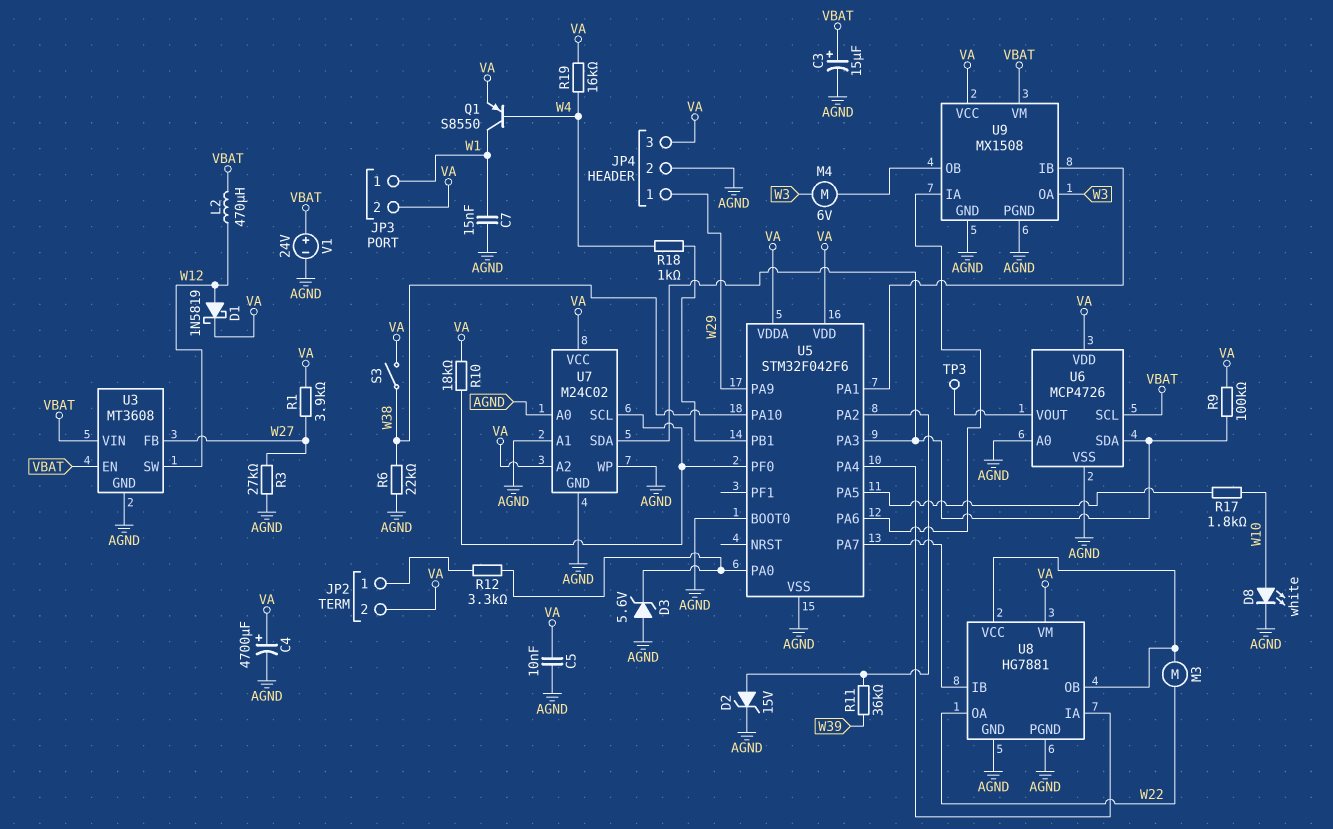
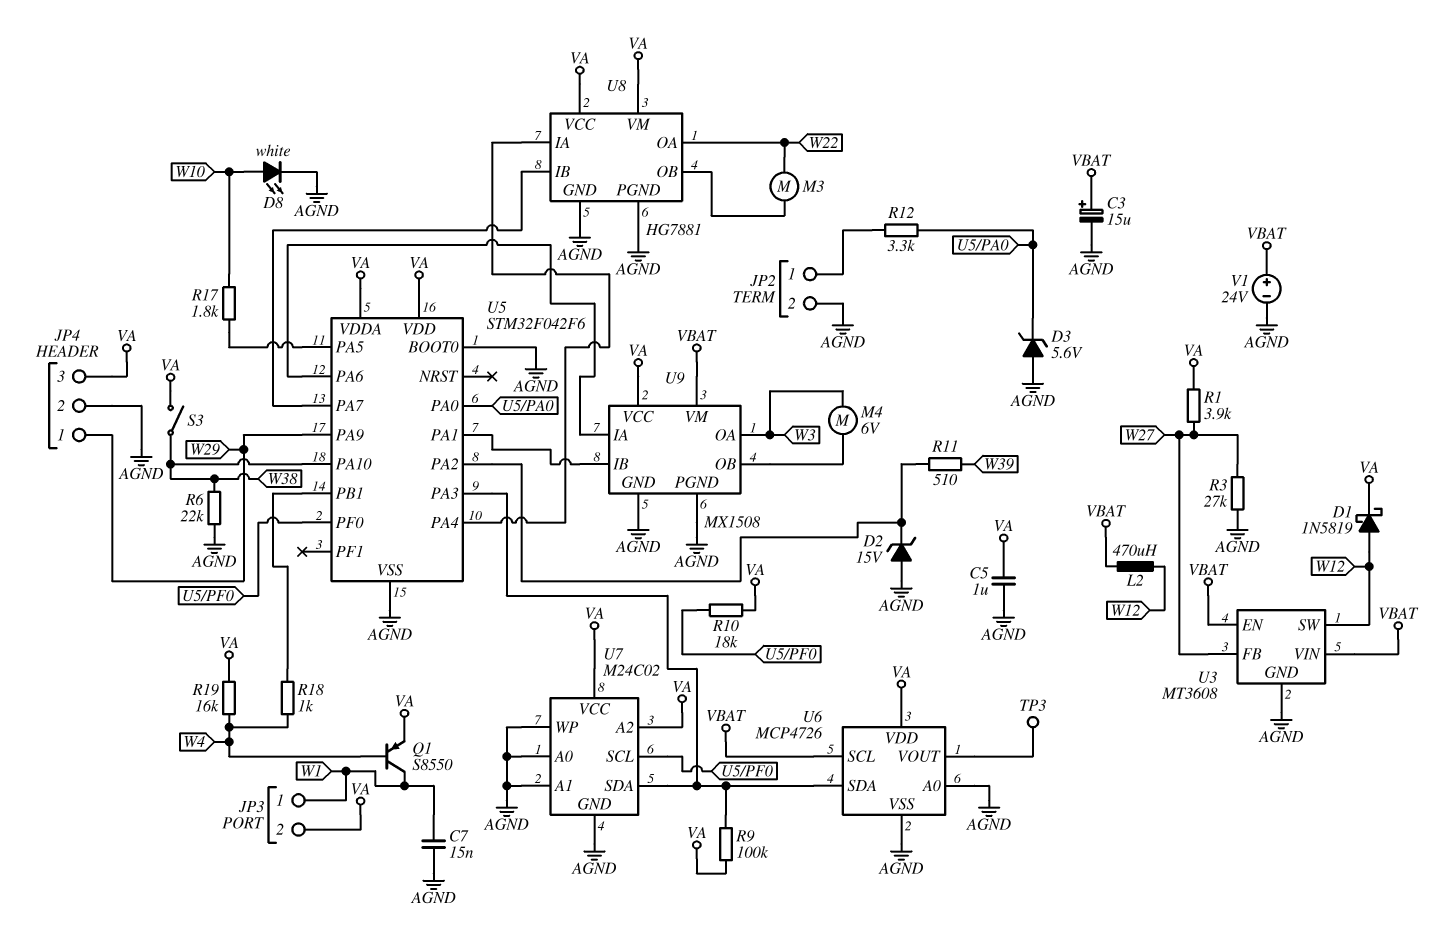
C4: 4700uF (plus VA, minus AGND) -> none
C5: 10nF (AGND, VA) -> 1uF (AGND, VA)
D2: zener 15V (A U5/PA2, K AGND) -> zener 15V (A AGND, K U5/PA2)
JP2 pin 2: VA -> AGND
R11: 36k (U5/PA2, W39) -> 510 (U5/PA2, W39)
U8 pin VCC: U8/OB -> VA

